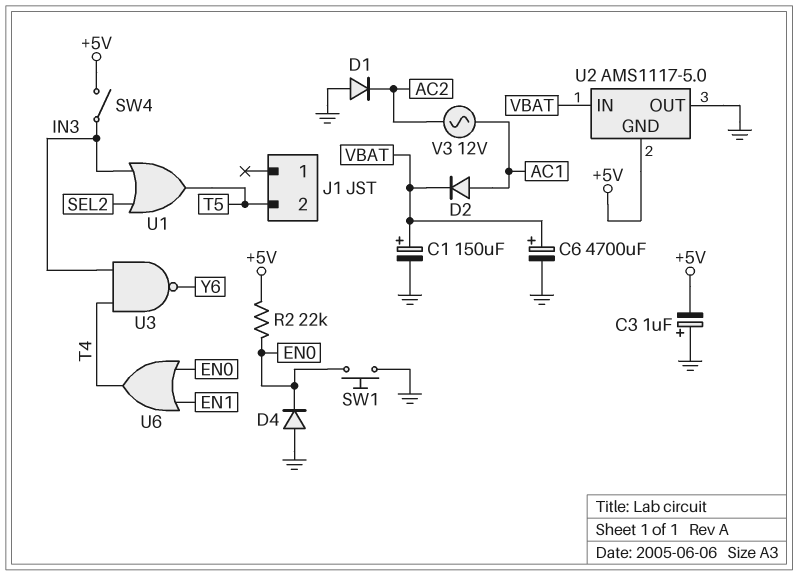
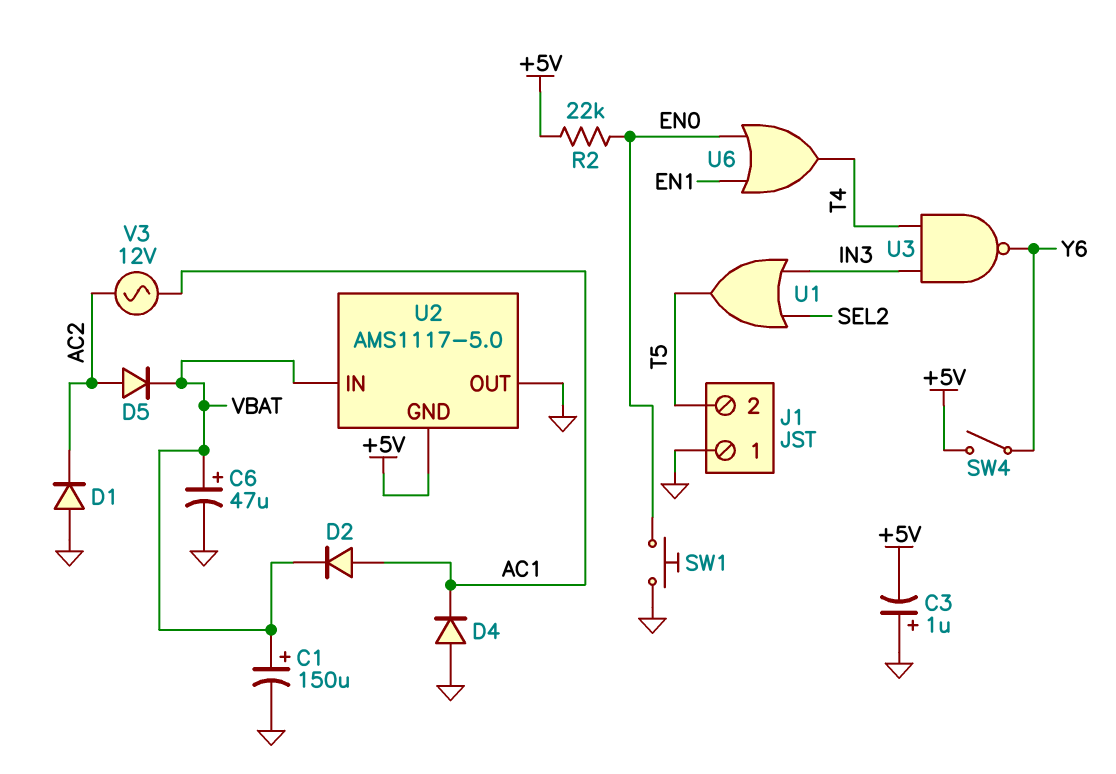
C6: 4700uF (plus VBAT, minus GND) -> 47uF (plus VBAT, minus GND)
D4: diode (A GND, K EN0) -> diode (A GND, K AC1)
D5: none -> diode (A AC2, K VBAT)
J1 pin 1: none -> GND
SW4: switch (+5V, IN3) -> switch (+5V, Y6)

